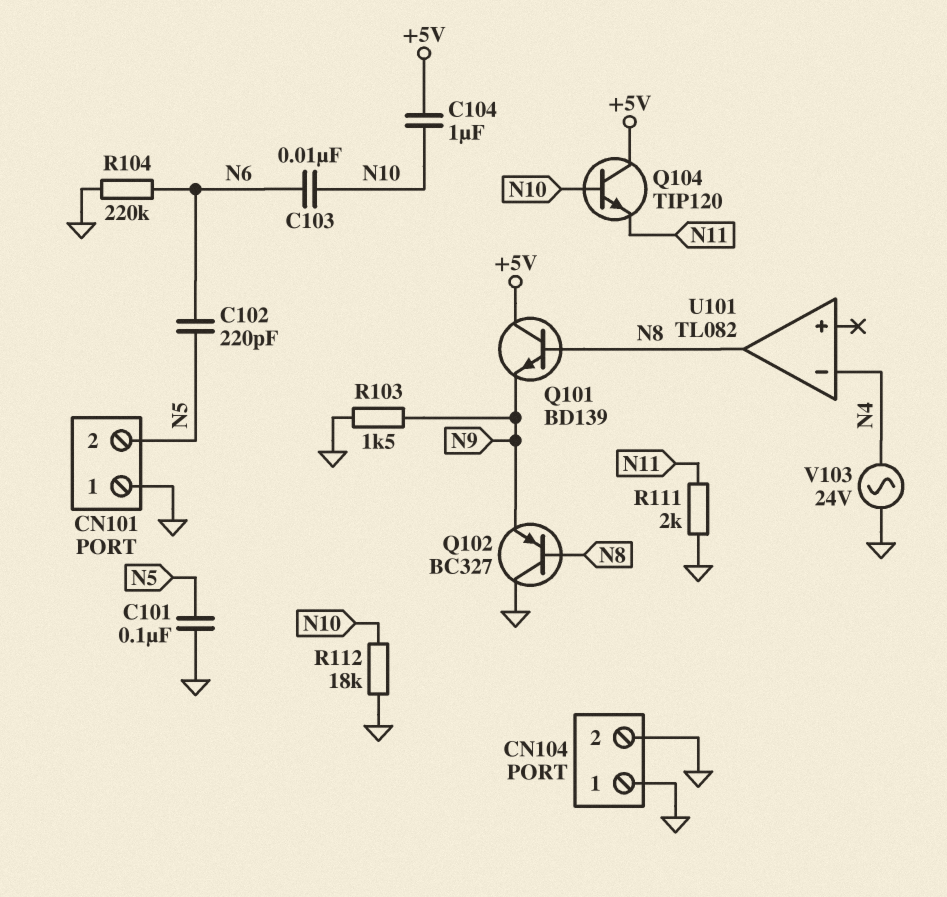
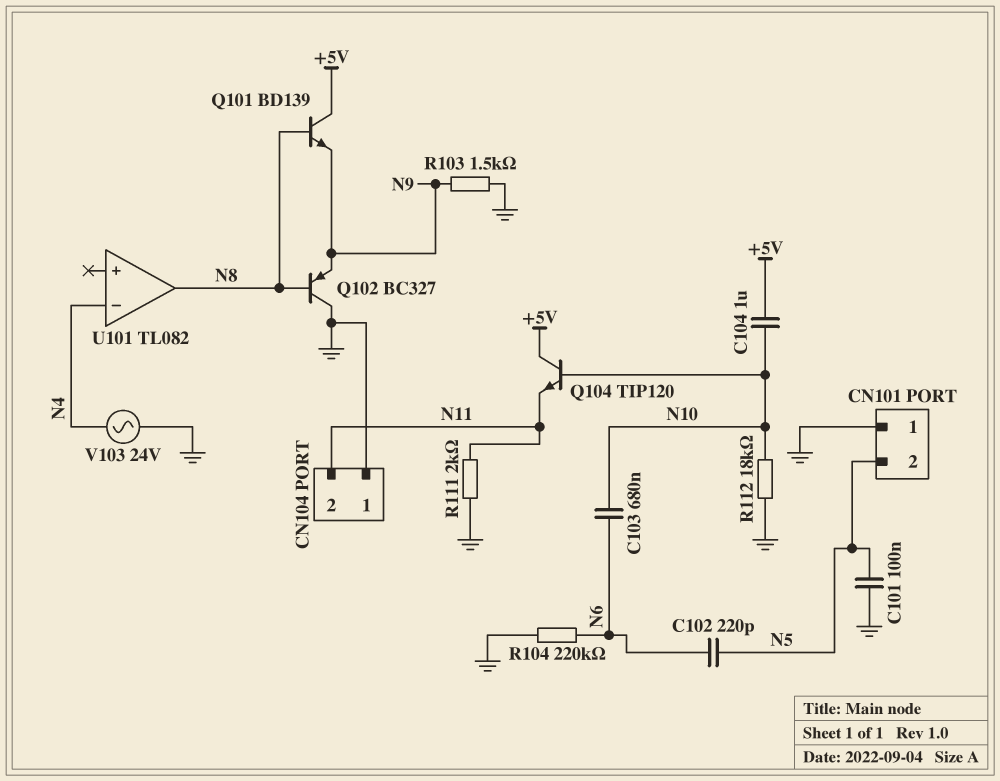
C103: 10nF (N6, N10) -> 680nF (N6, N10)
CN104 pin 2: GND -> N11

